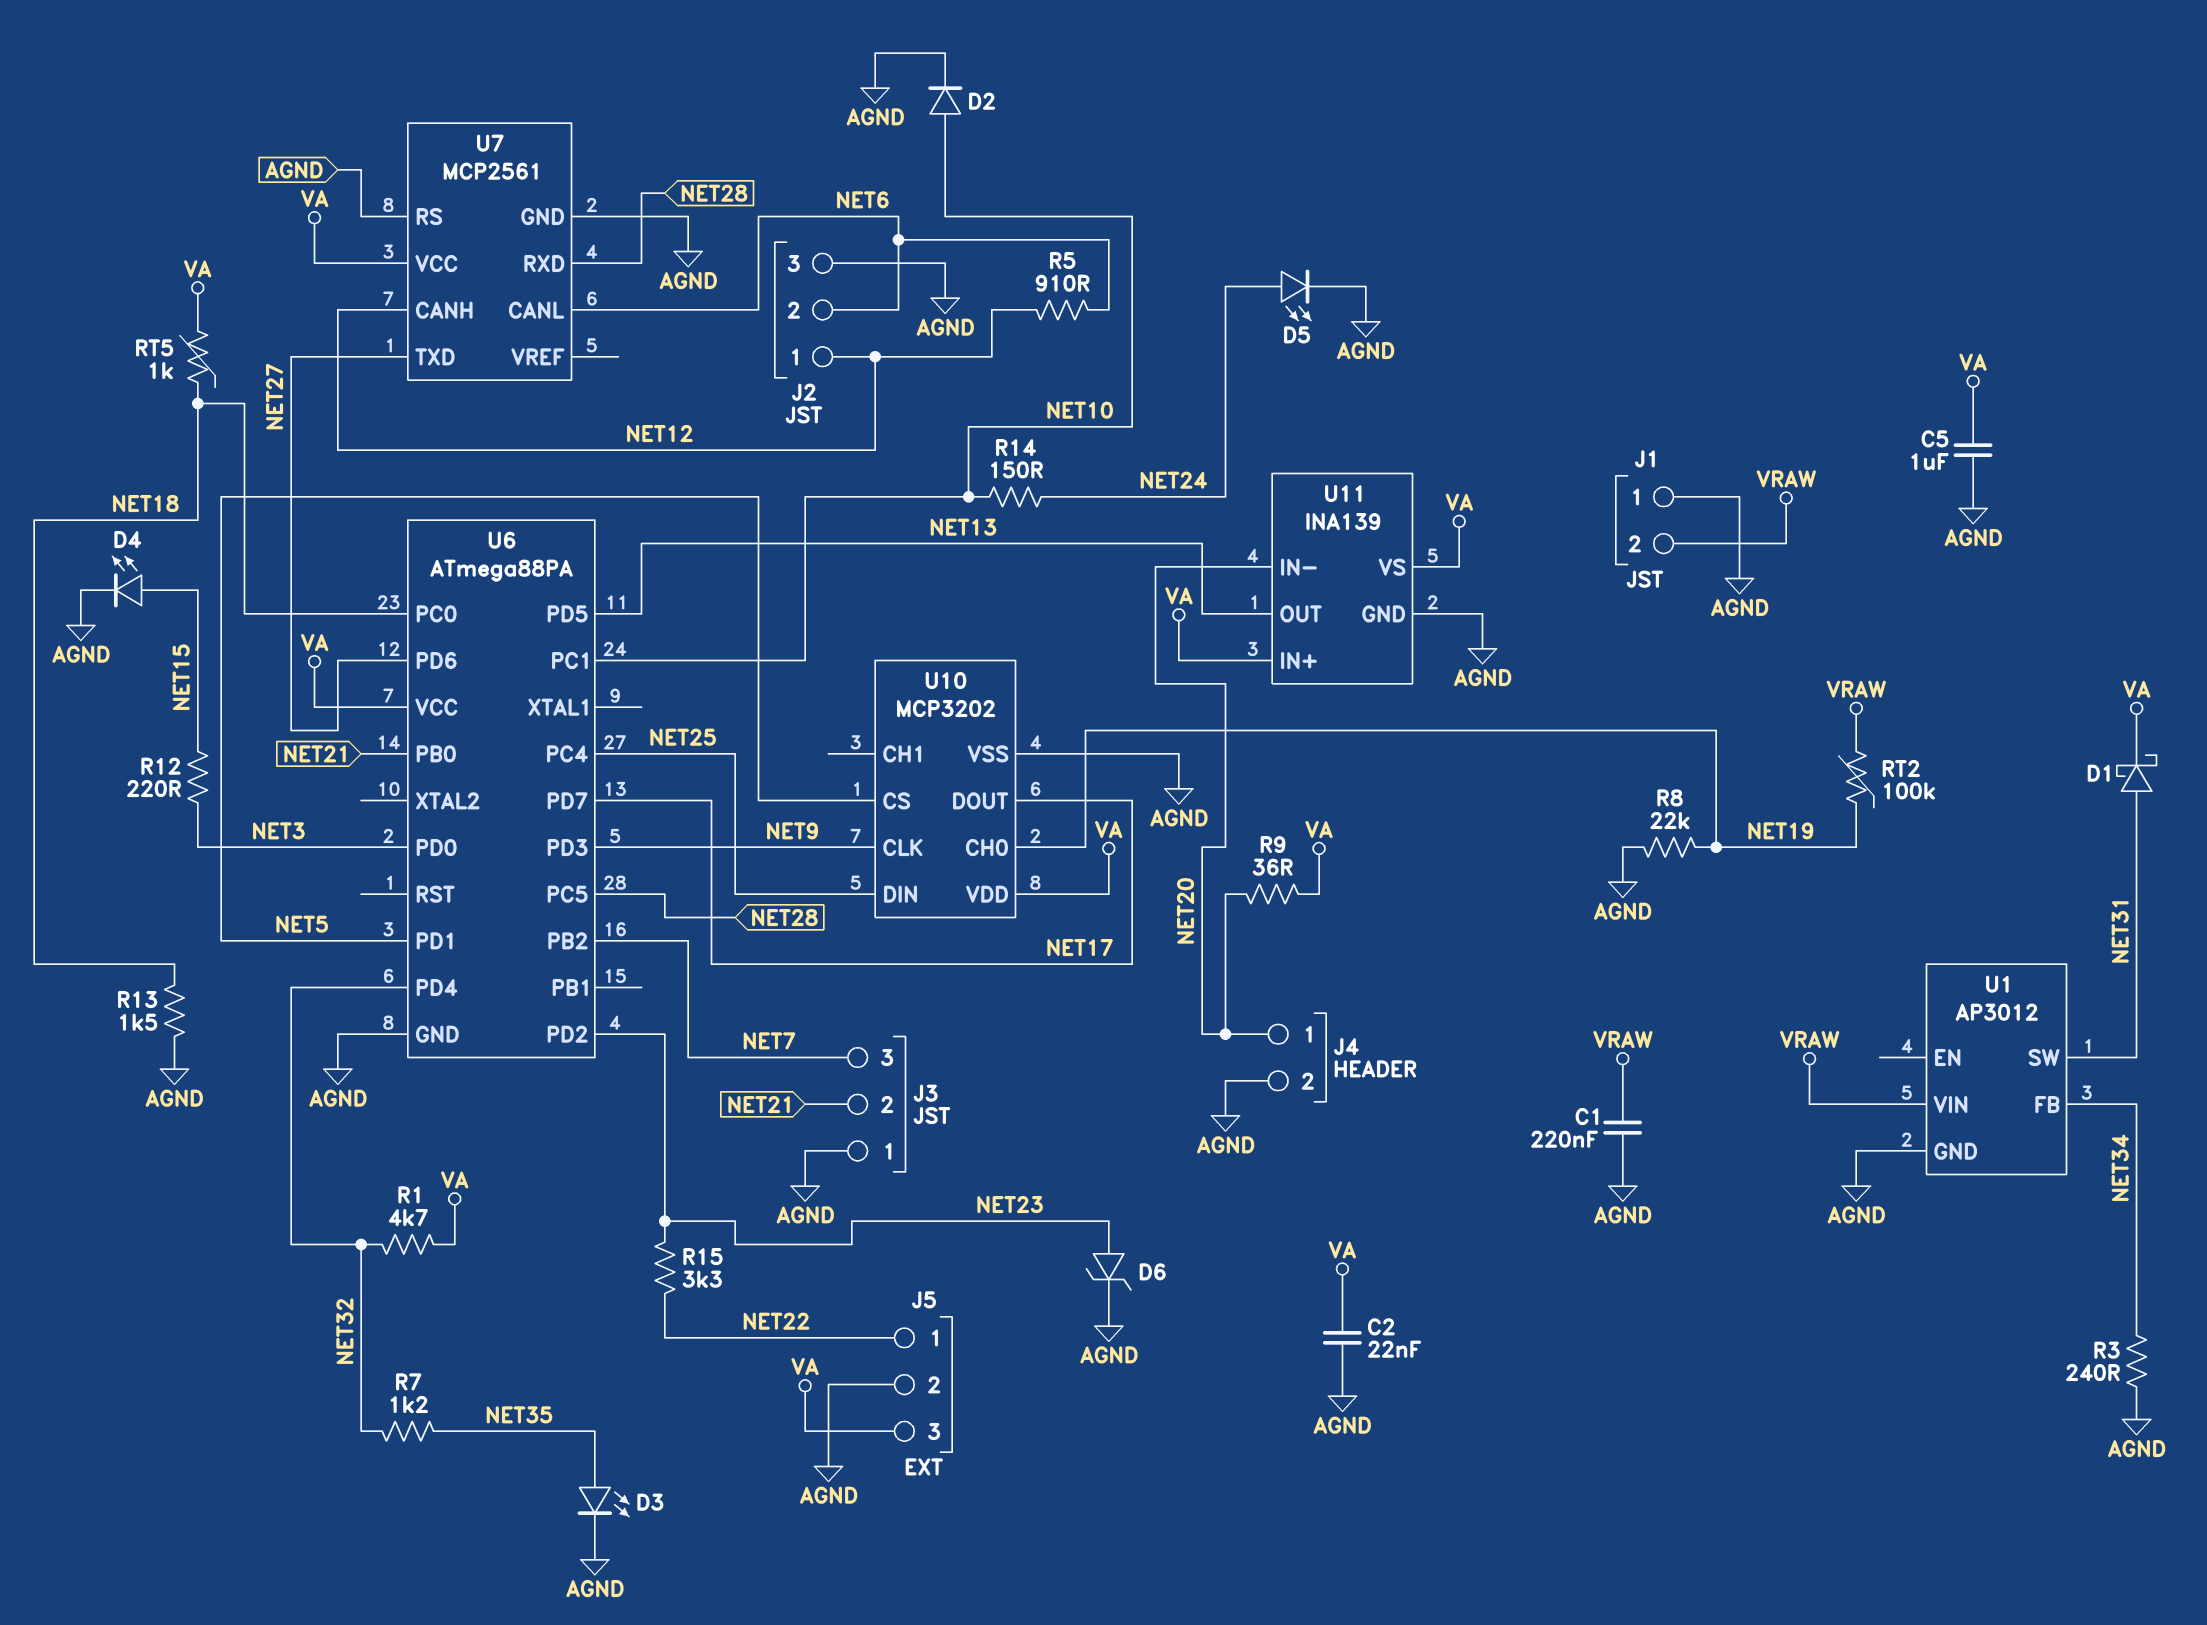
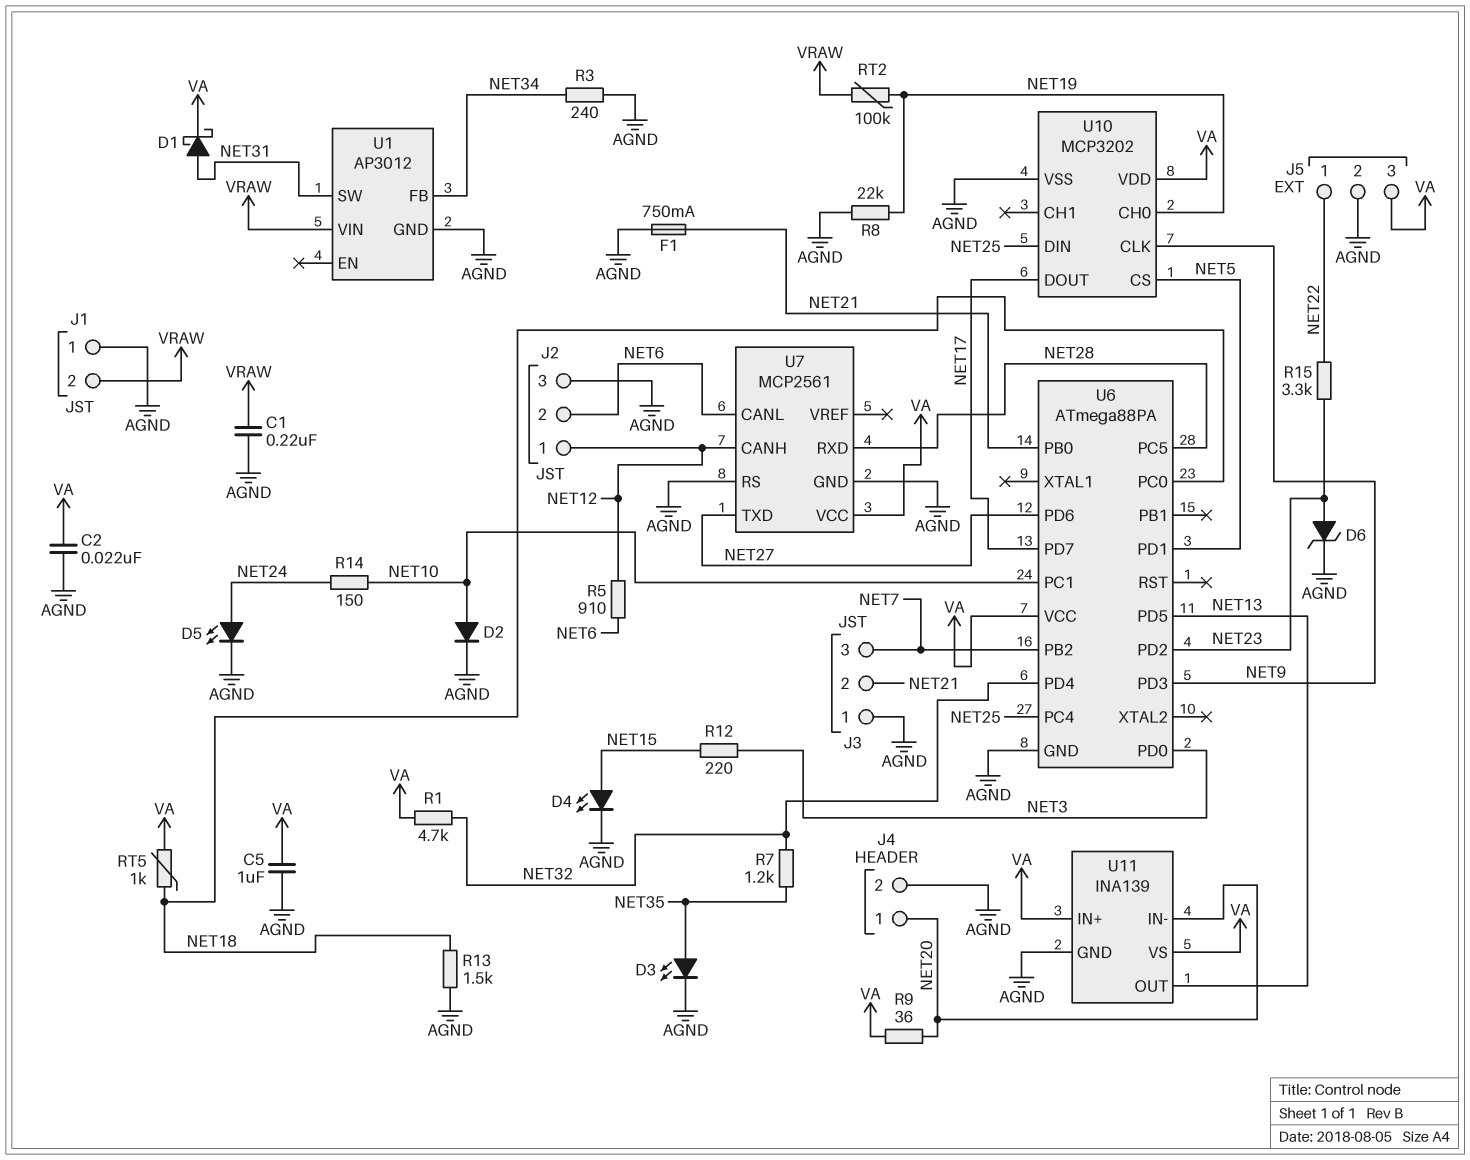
F1: none -> 750mA (AGND, NET21)

